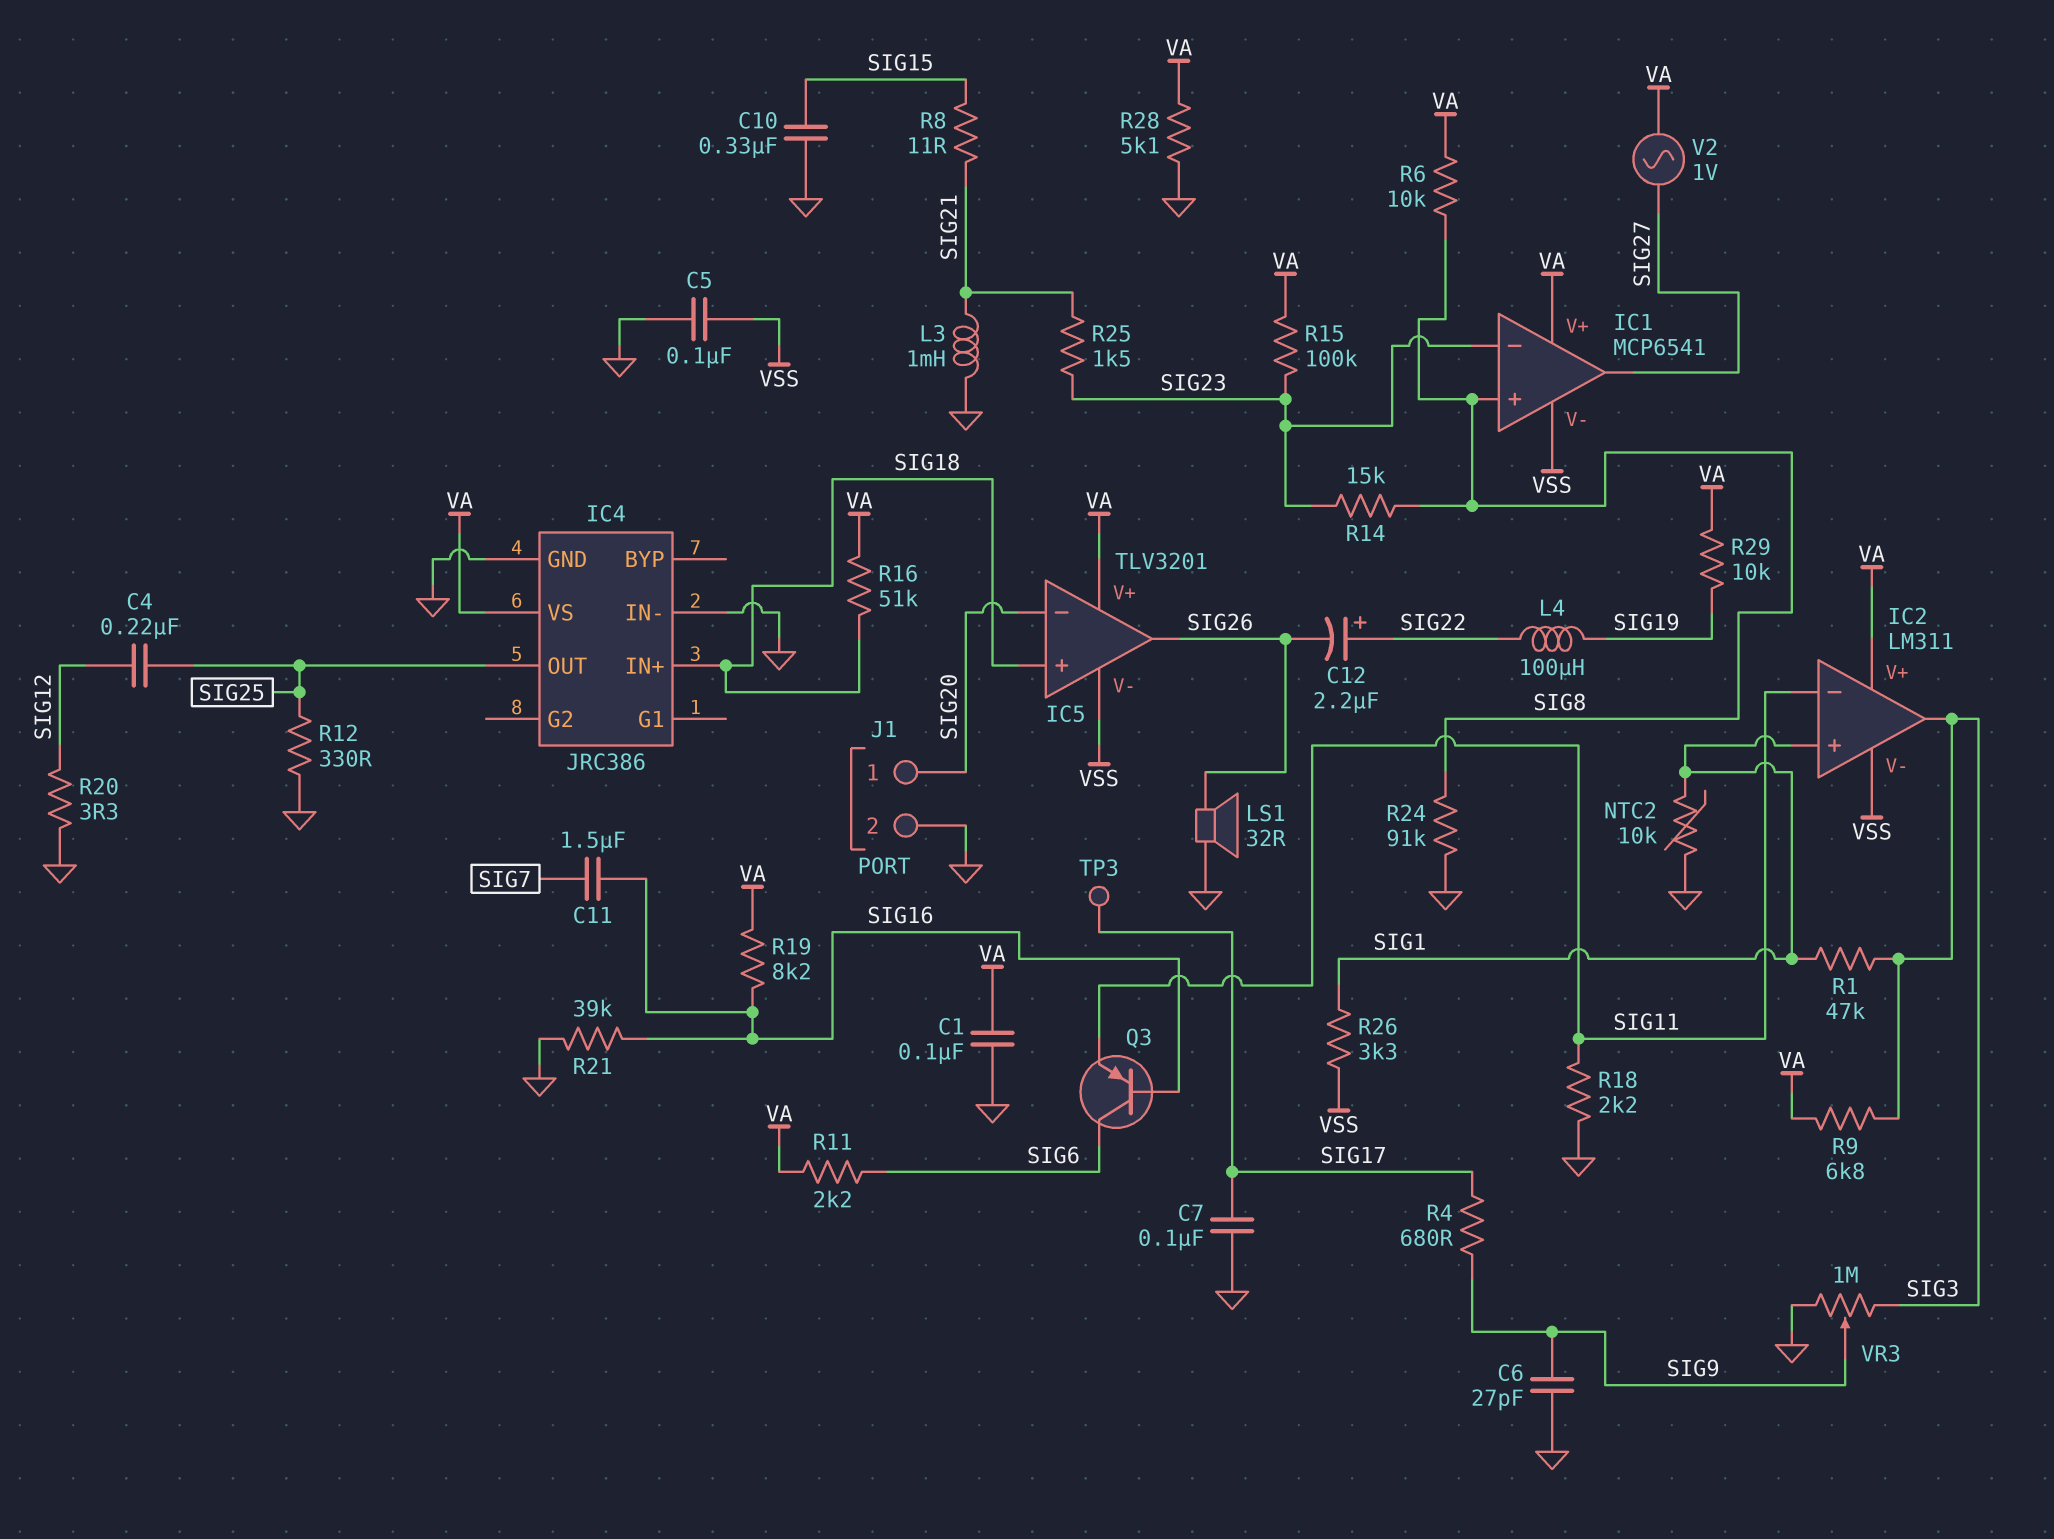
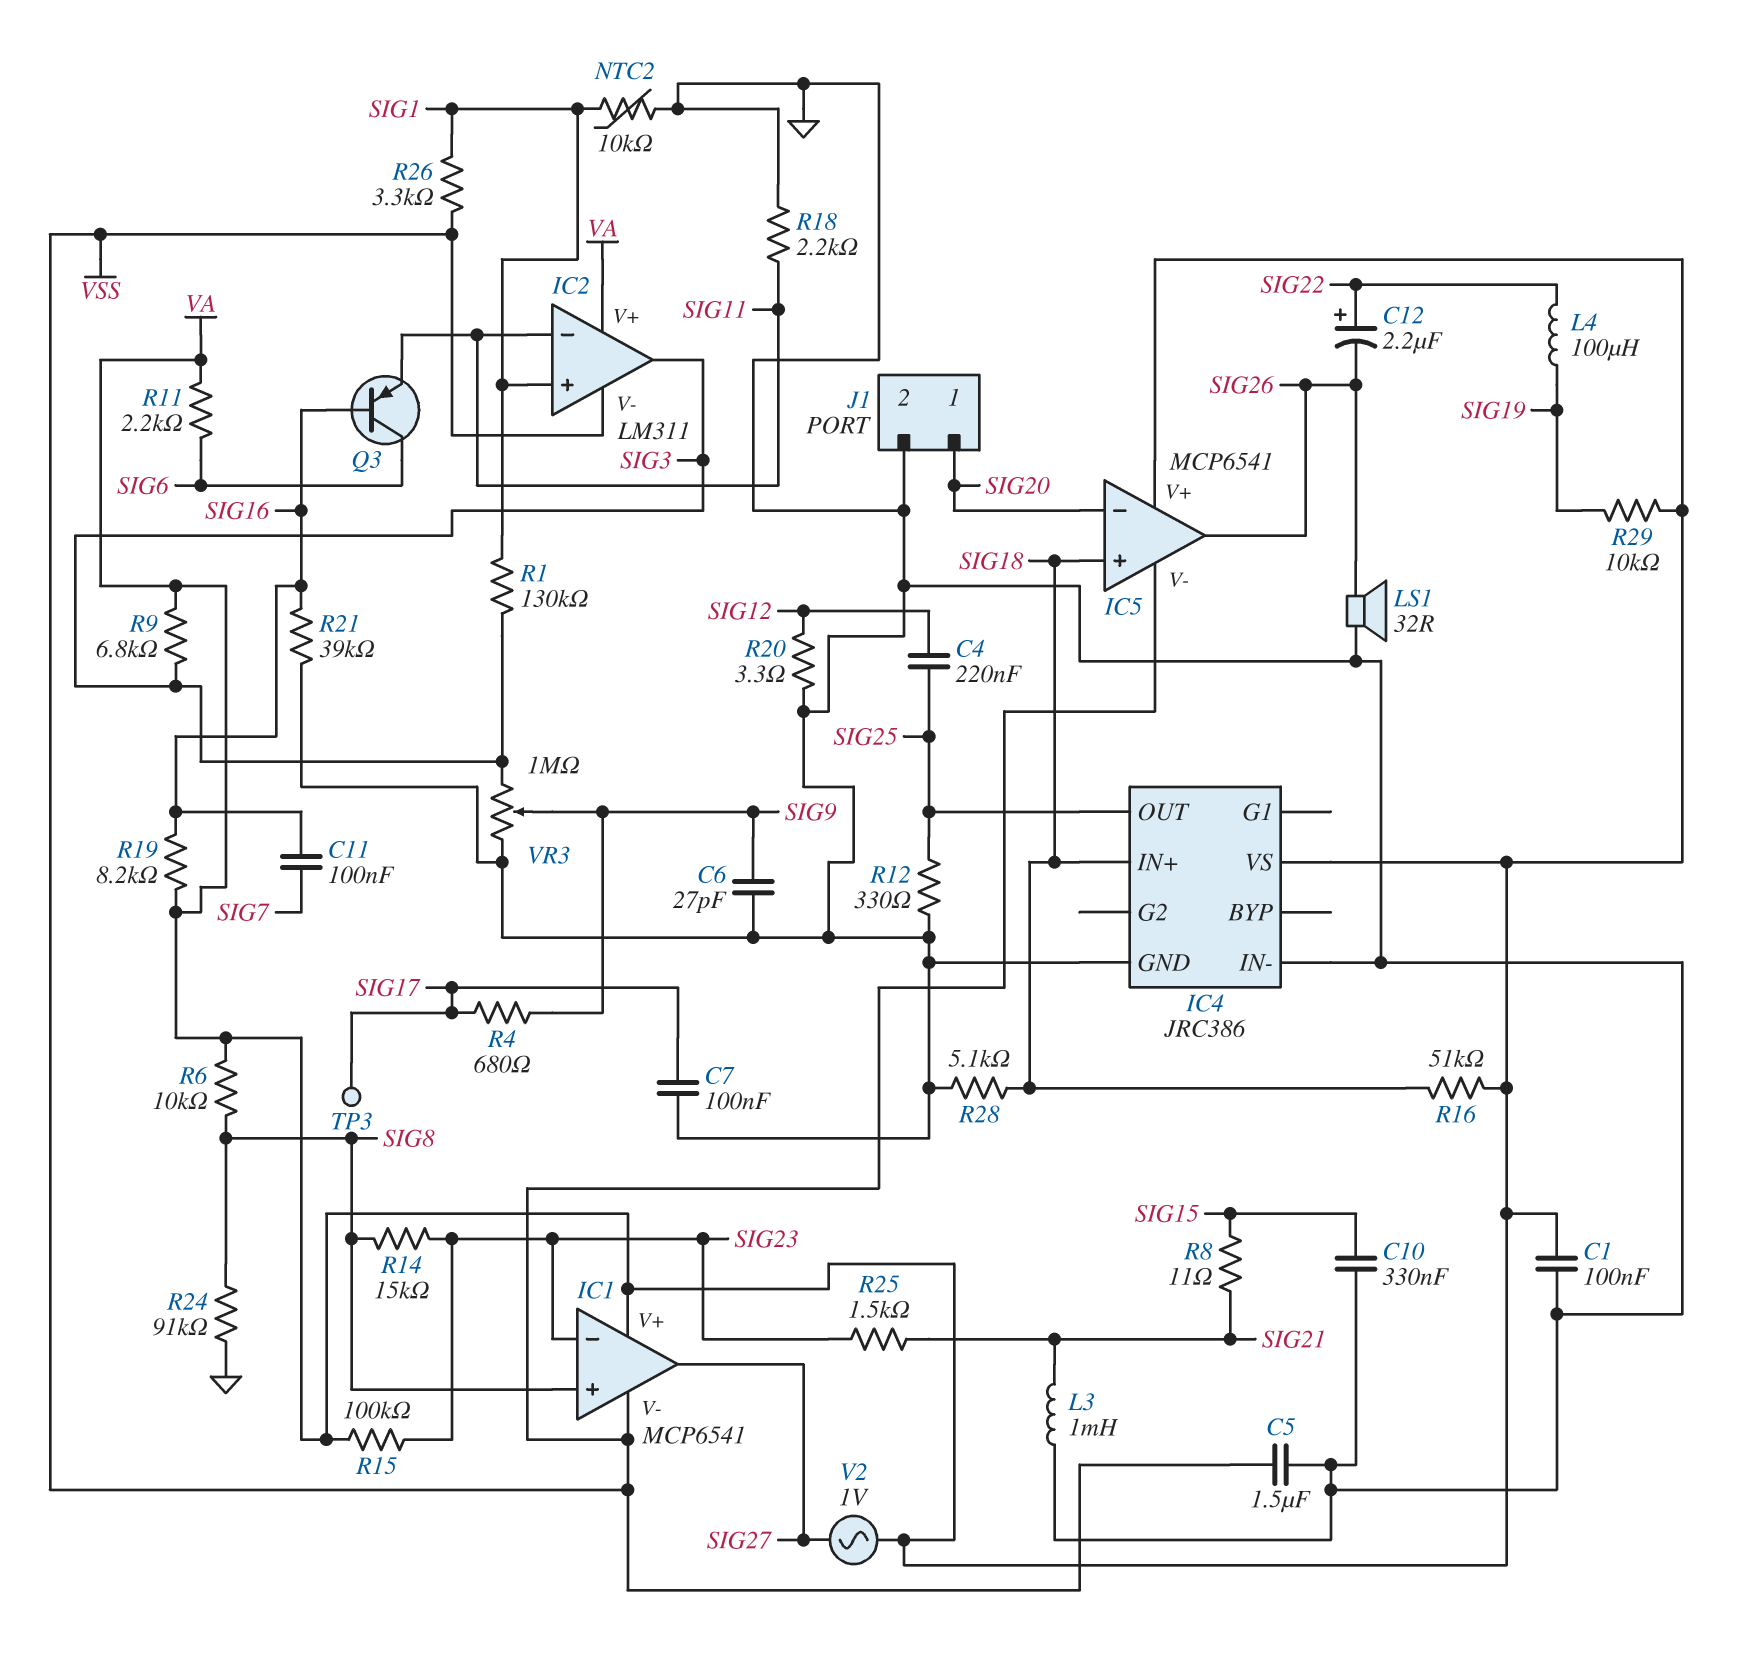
C5: 100nF (GND, VSS) -> 1.5uF (GND, VSS)
C11: 1.5uF (SIG7, SIG16) -> 100nF (SIG7, SIG16)
IC5: TLV3201 -> MCP6541
R1: 47k (SIG1, SIG3) -> 130k (SIG1, SIG3)
R28: 5.1k (GND, VA) -> 5.1k (GND, SIG18)

